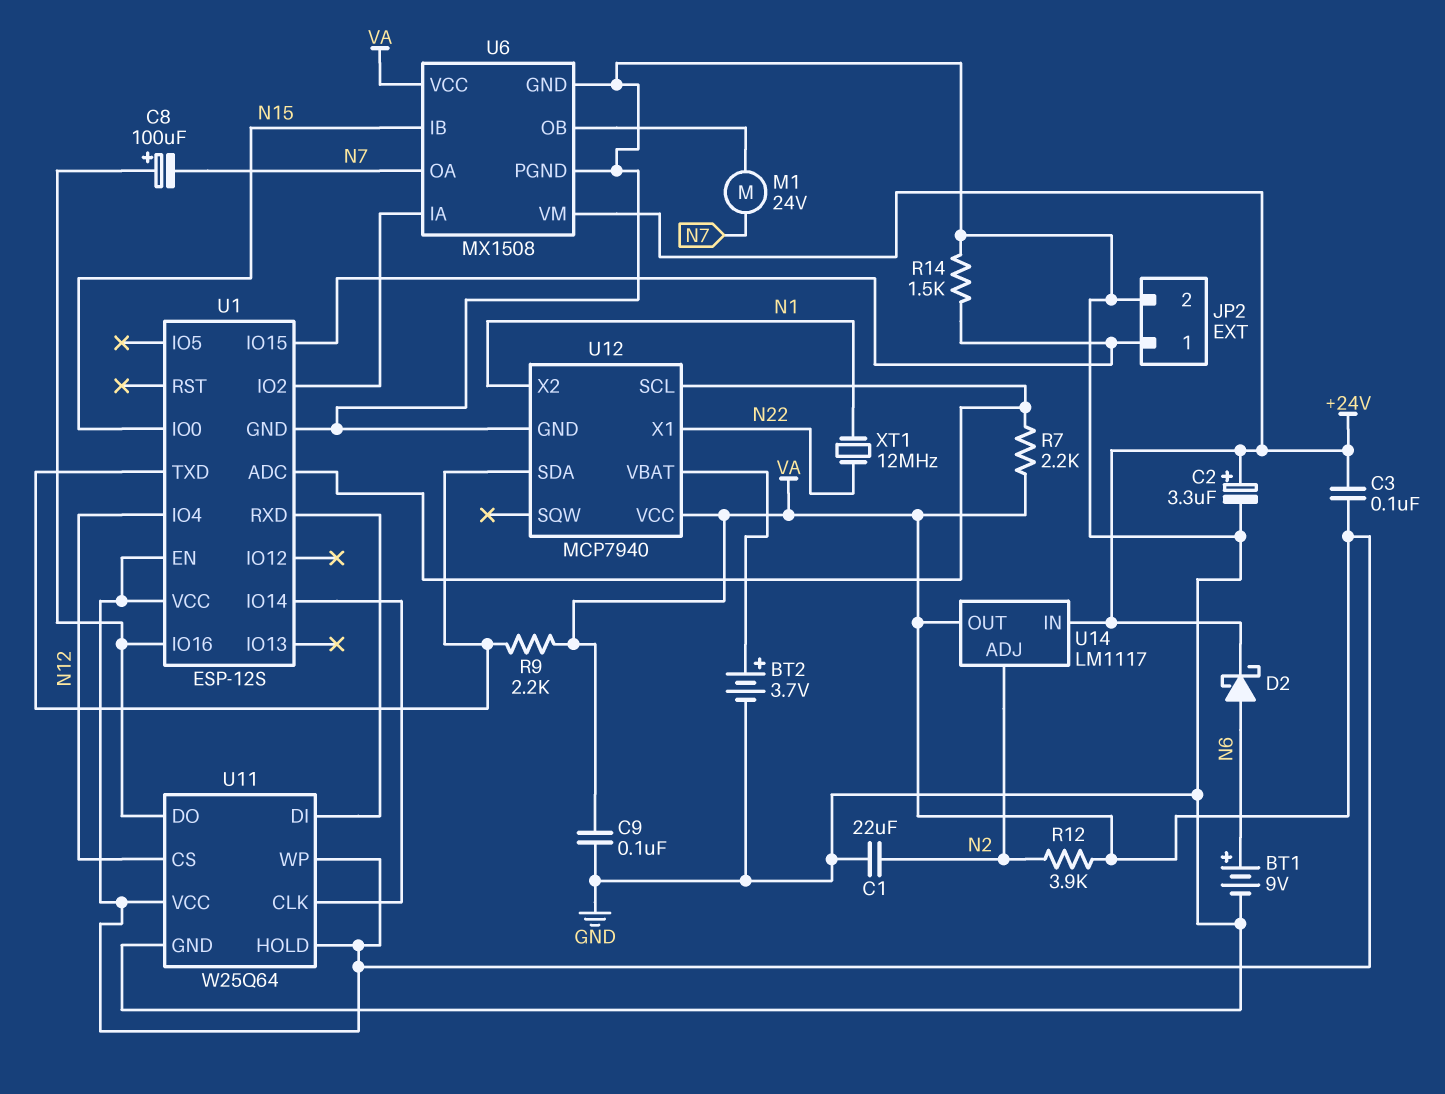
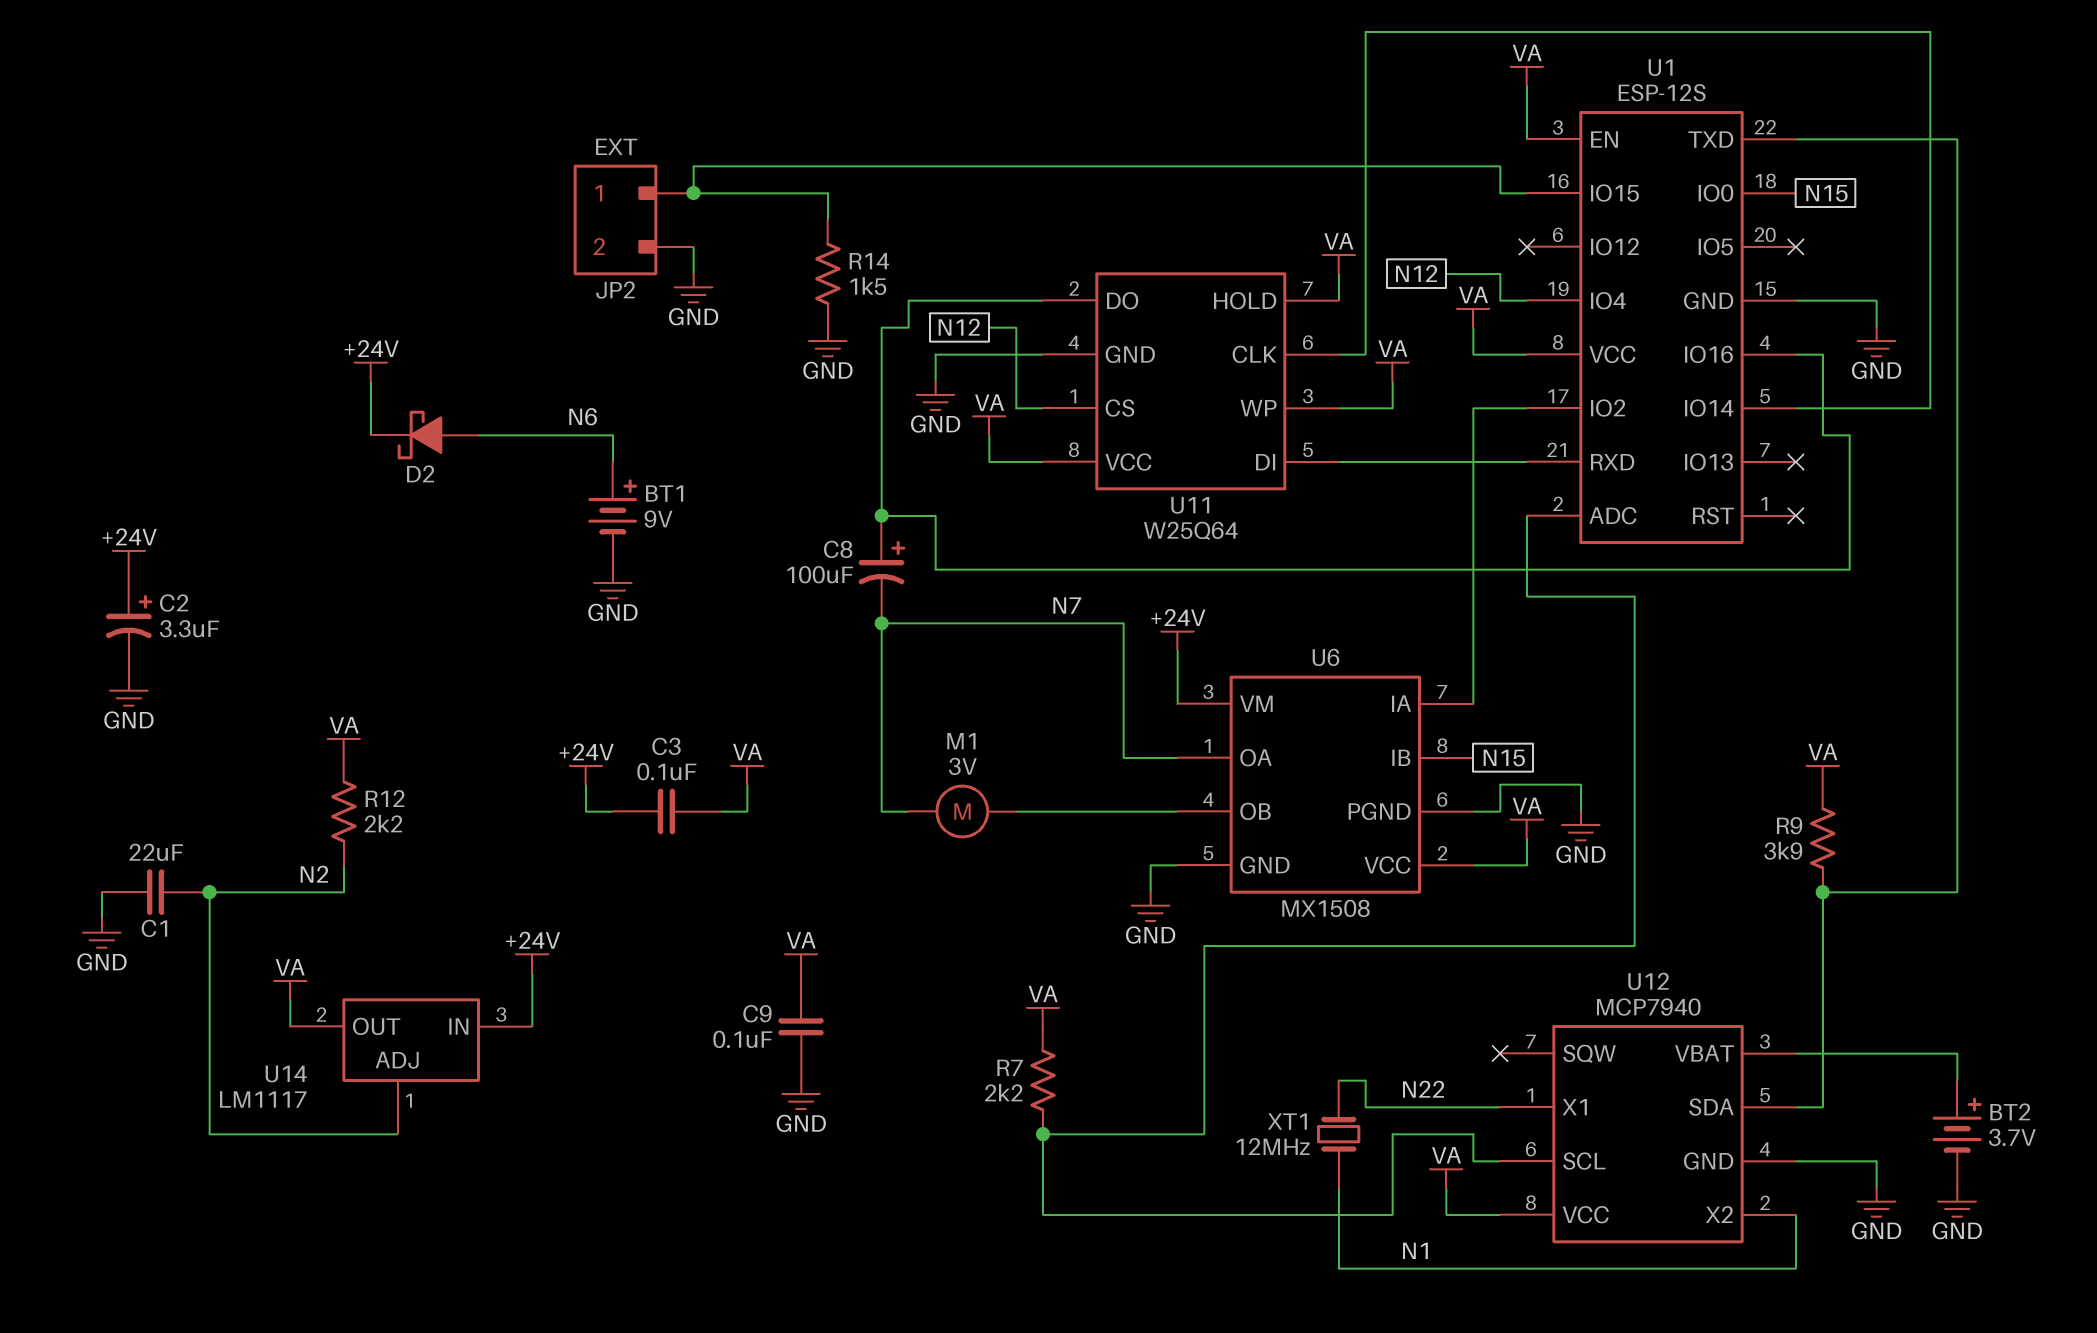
M1: motor 24V (N7, U6/OB) -> motor 3V (N7, U6/OB)
R9: 2.2k (U1/TXD, VA) -> 3.9k (U1/TXD, VA)
R12: 3.9k (N2, VA) -> 2.2k (N2, VA)

